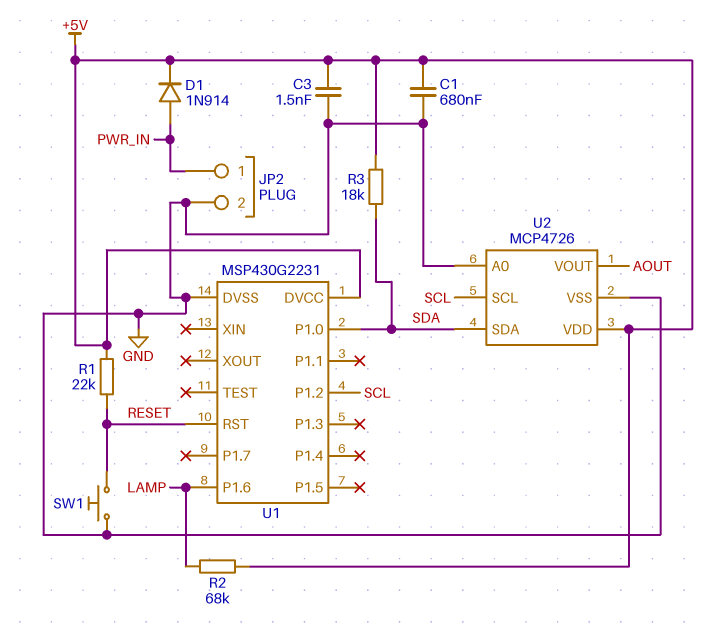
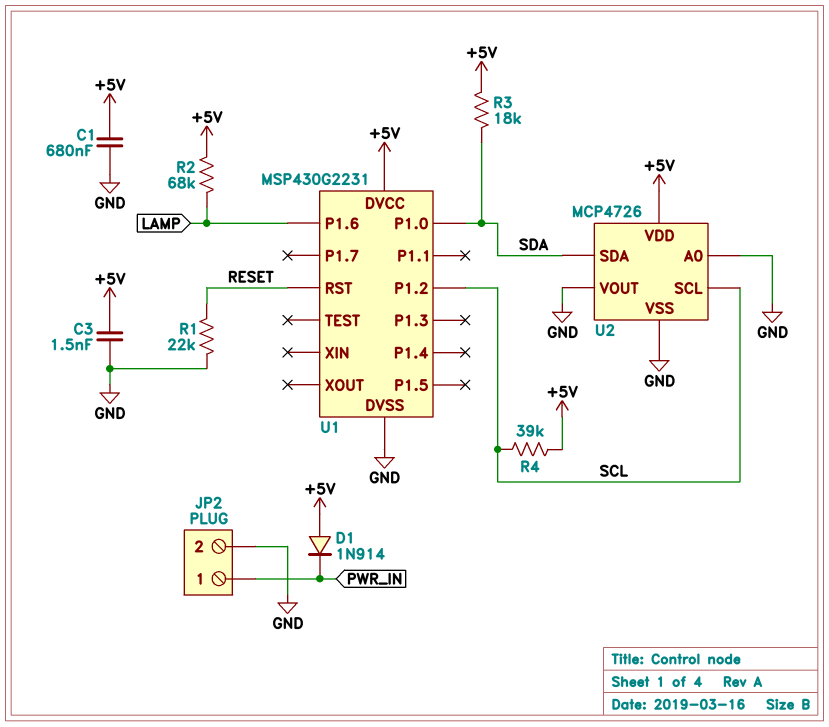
D1: diode 1N914 (A PWR_IN, K +5V) -> diode 1N914 (A +5V, K PWR_IN)
R1: 22k (+5V, RESET) -> 22k (GND, RESET)
R4: none -> 39k (+5V, SCL)
SW1: button (GND, RESET) -> none
U2 pin VOUT: AOUT -> GND

